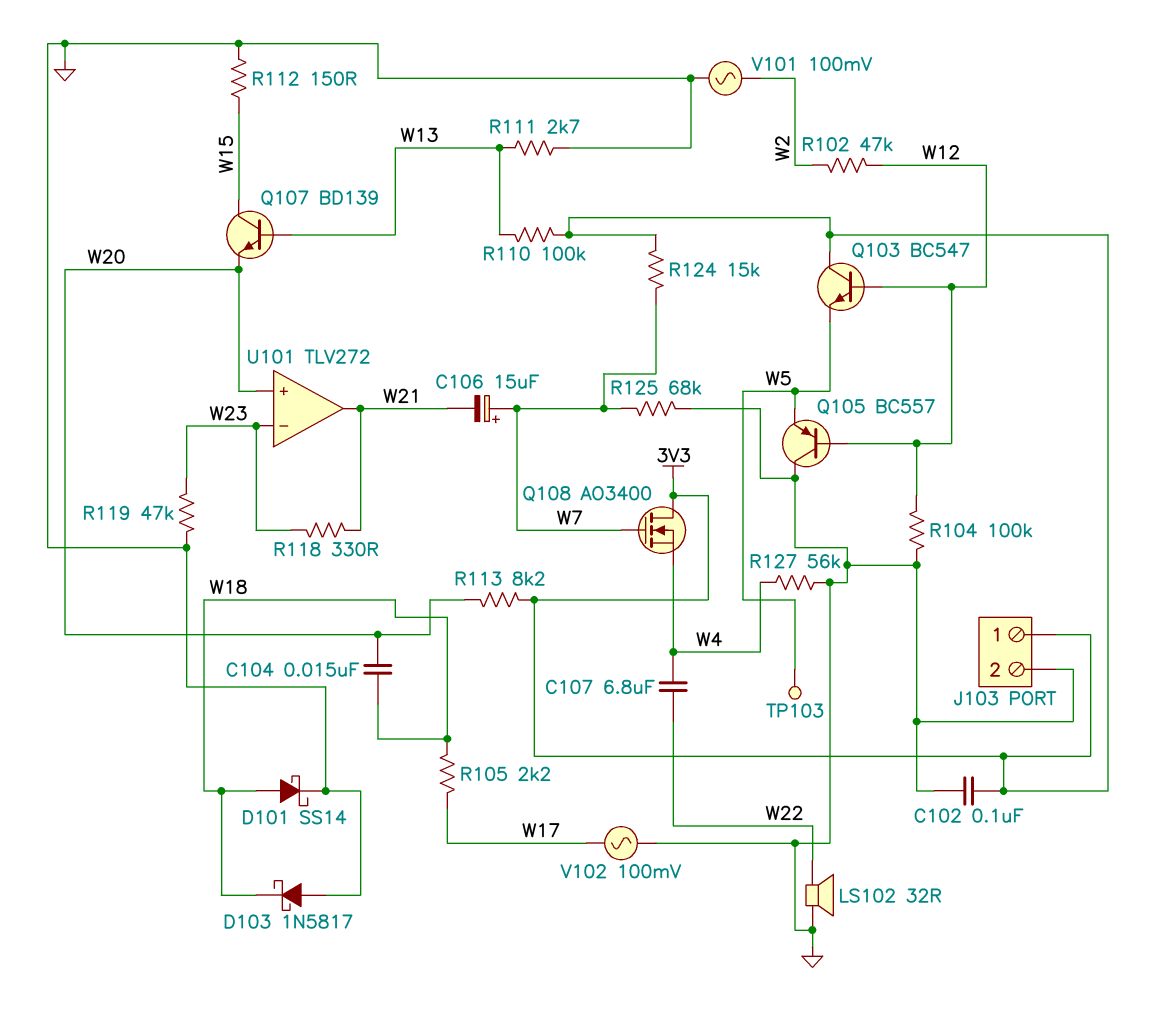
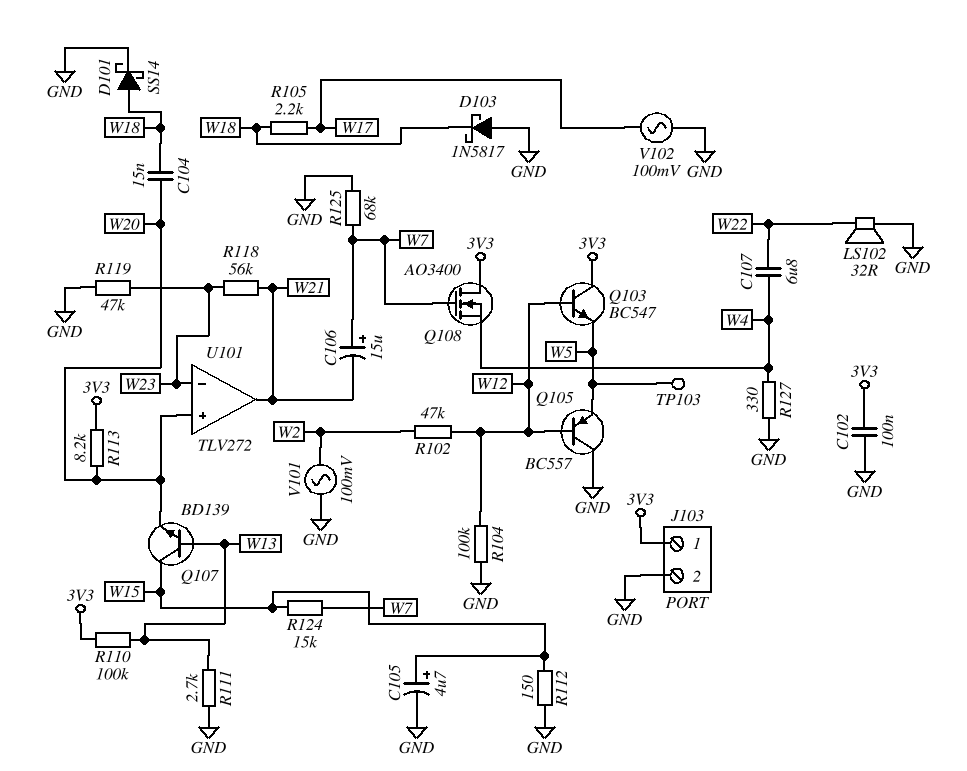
C105: none -> 4.7uF (plus W15, minus GND)
R118: 330 (W21, W23) -> 56k (W21, W23)
R124: 15k (3V3, W7) -> 15k (W7, W15)
R127: 56k (GND, W4) -> 330 (GND, W4)

